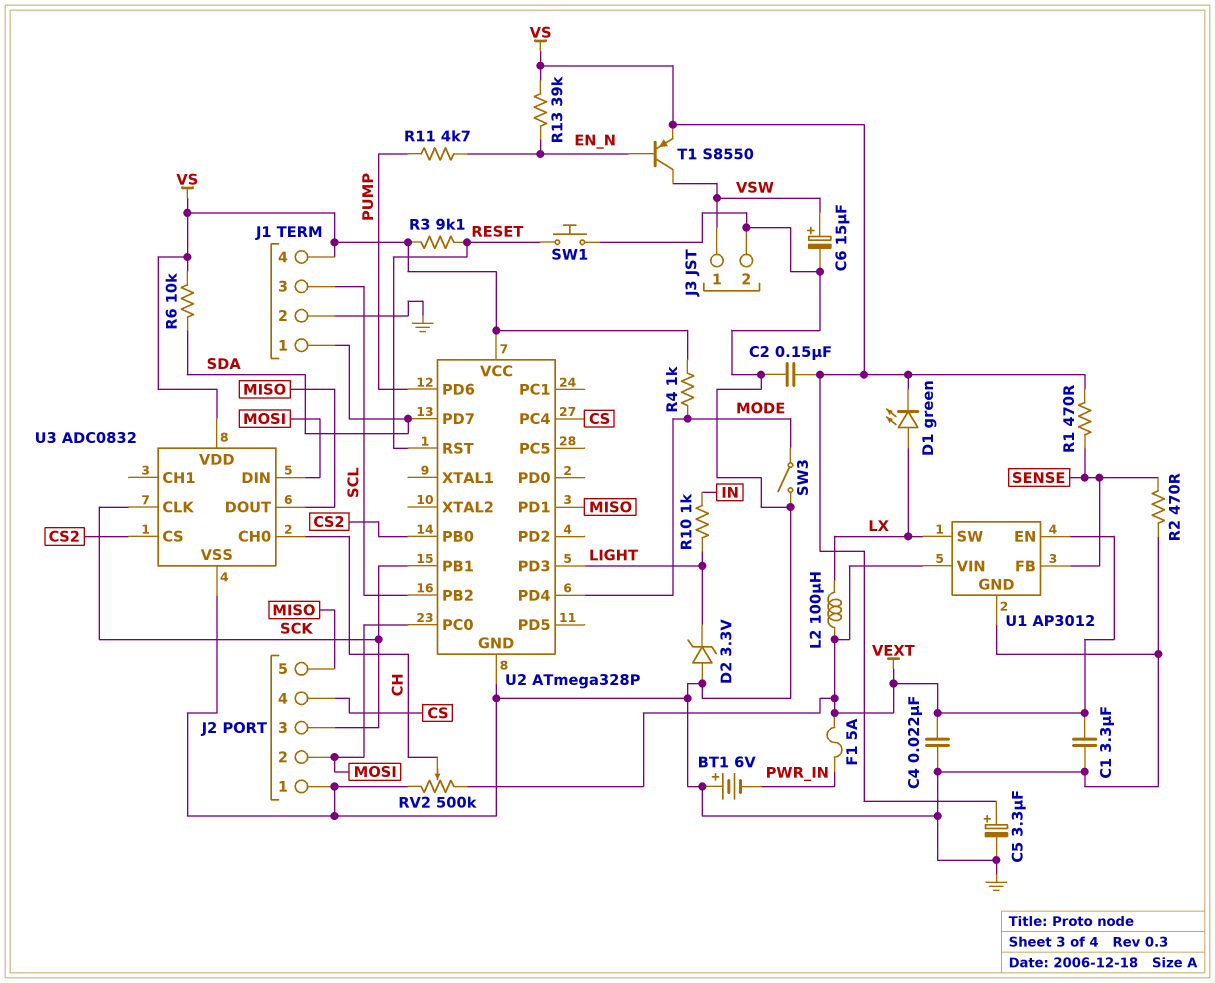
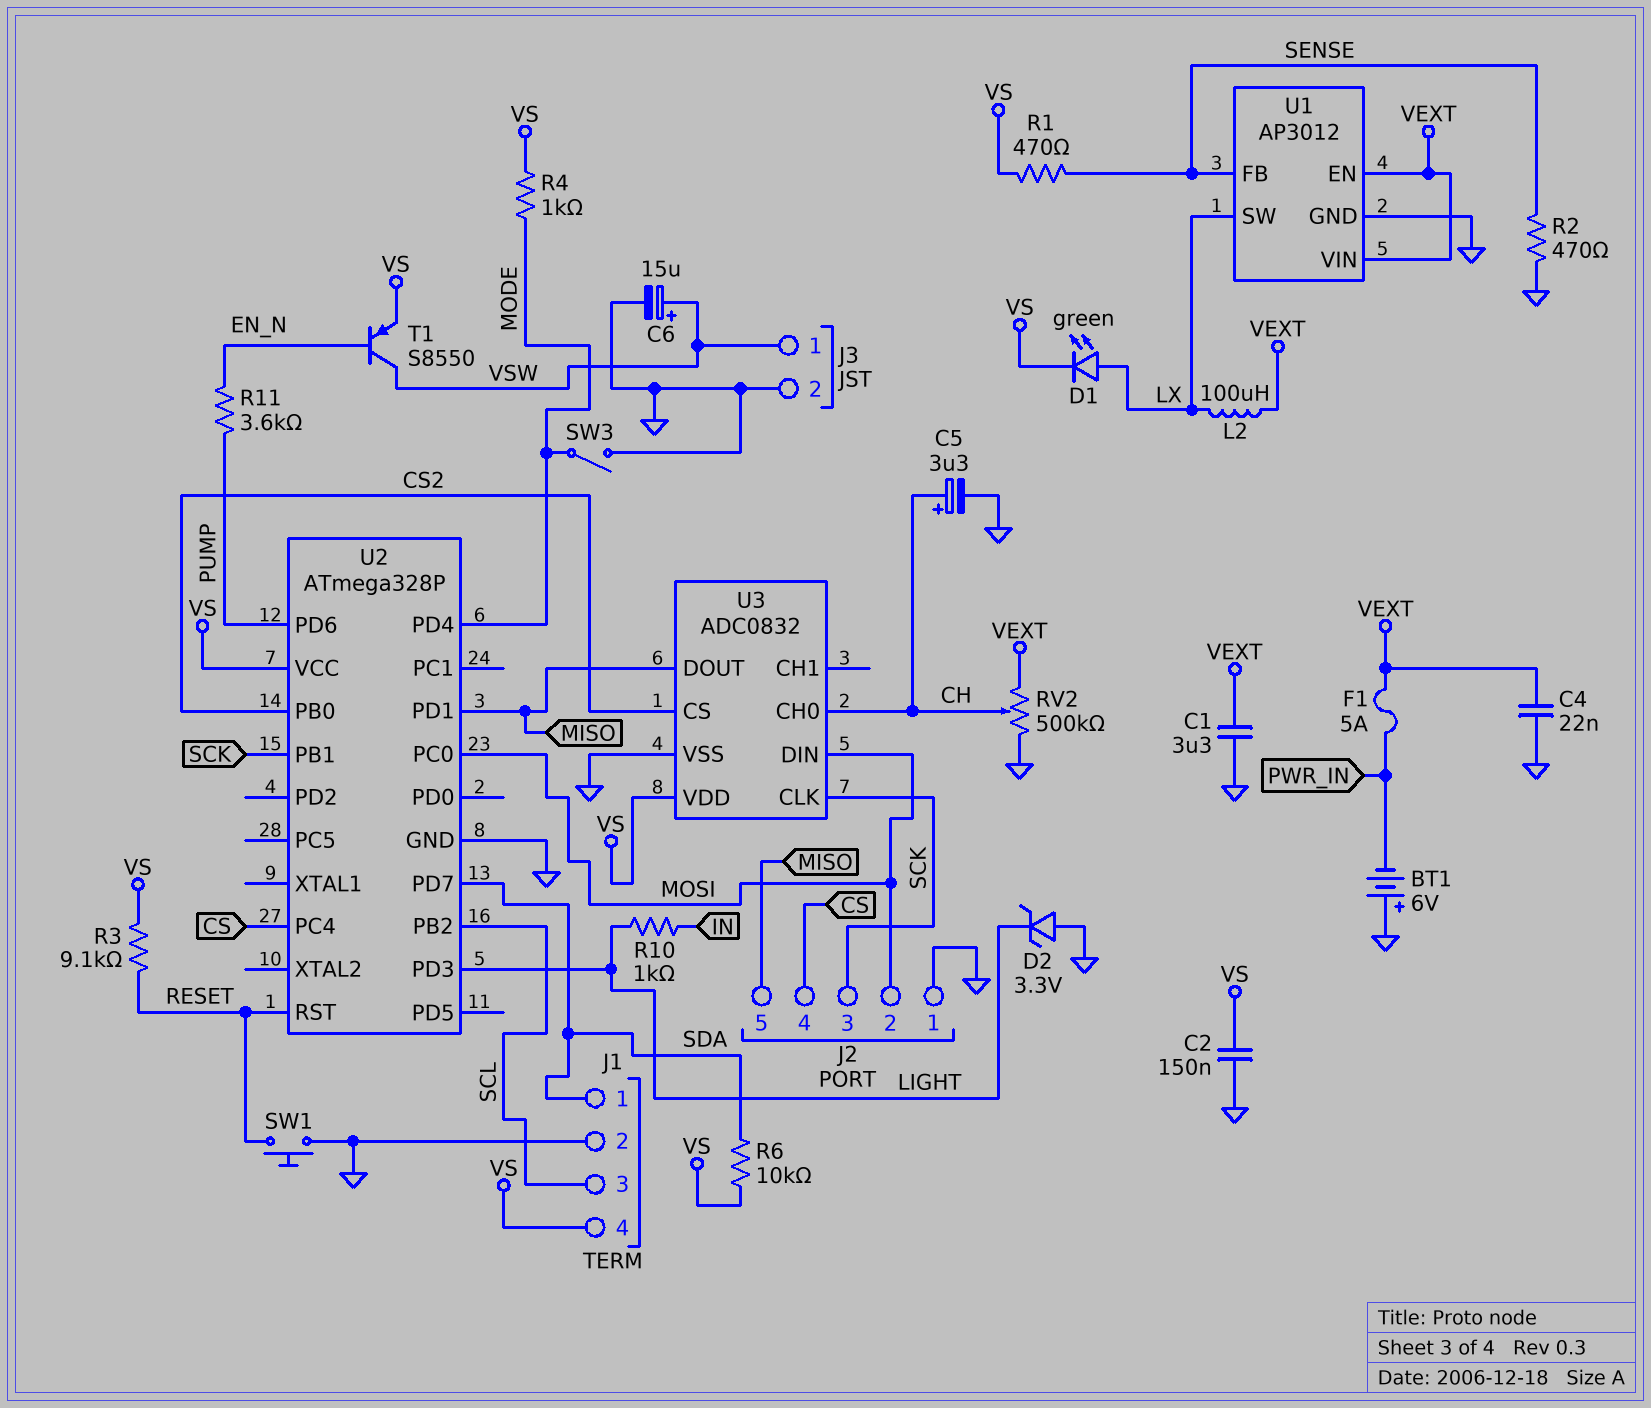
C5: 3.3uF (plus VS, minus GND) -> 3.3uF (plus CH, minus GND)
R11: 4.7k (EN_N, PUMP) -> 3.6k (EN_N, PUMP)
R13: 39k (EN_N, VS) -> none

